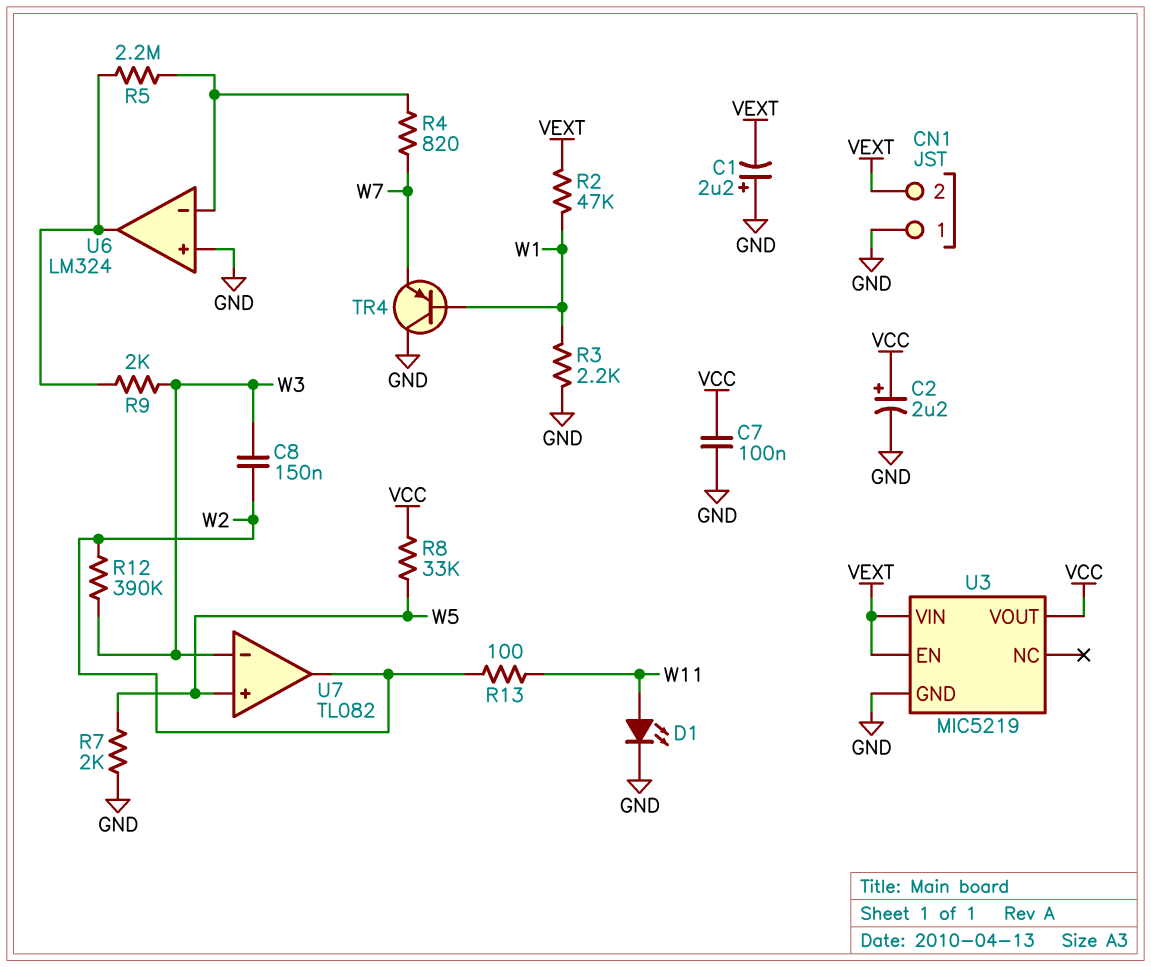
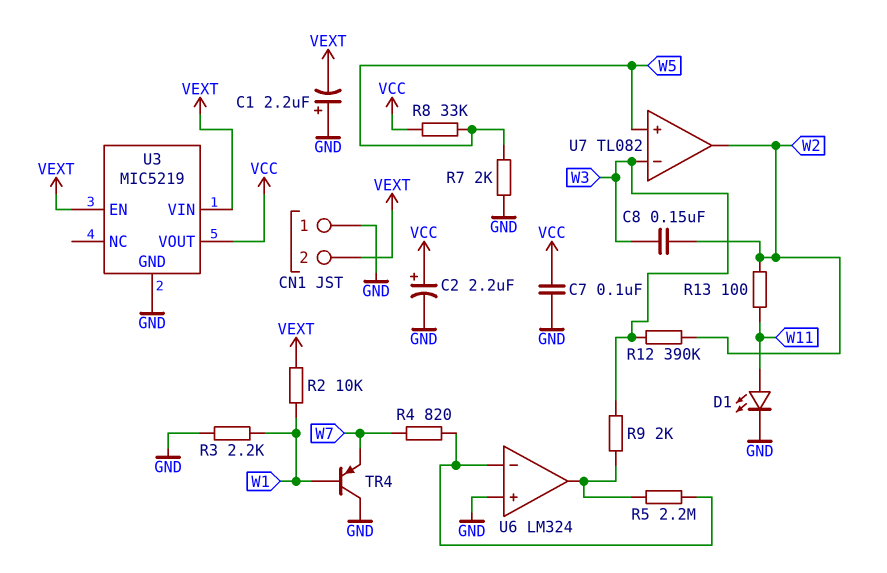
R2: 47k (VEXT, W1) -> 10k (VEXT, W1)

